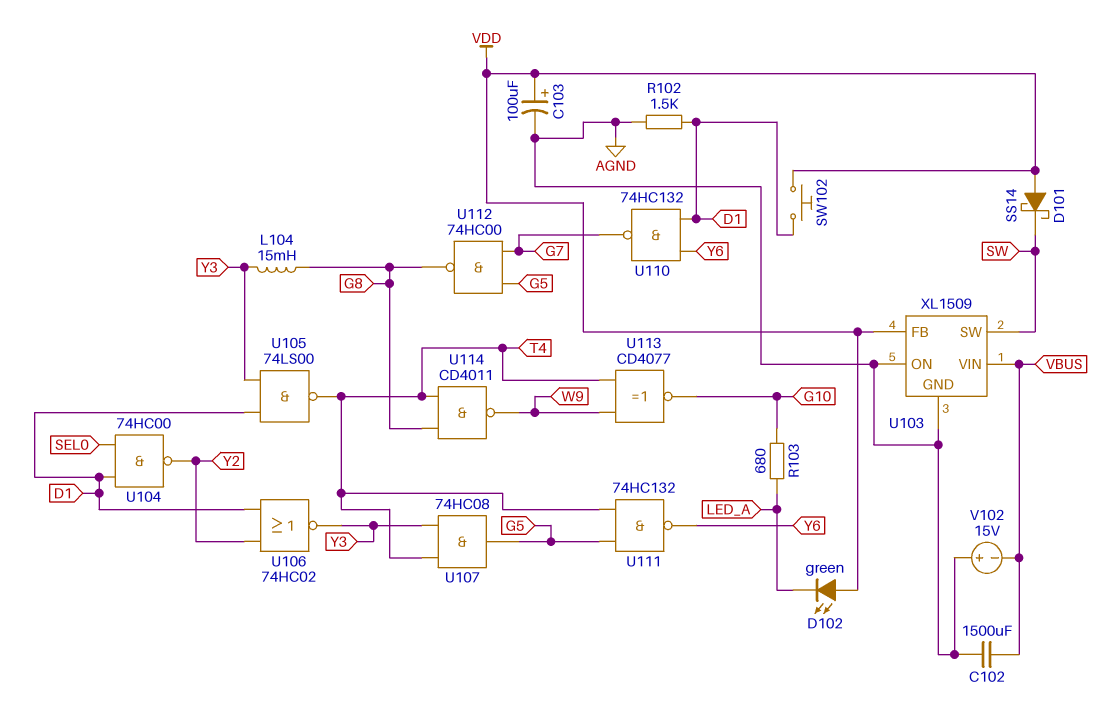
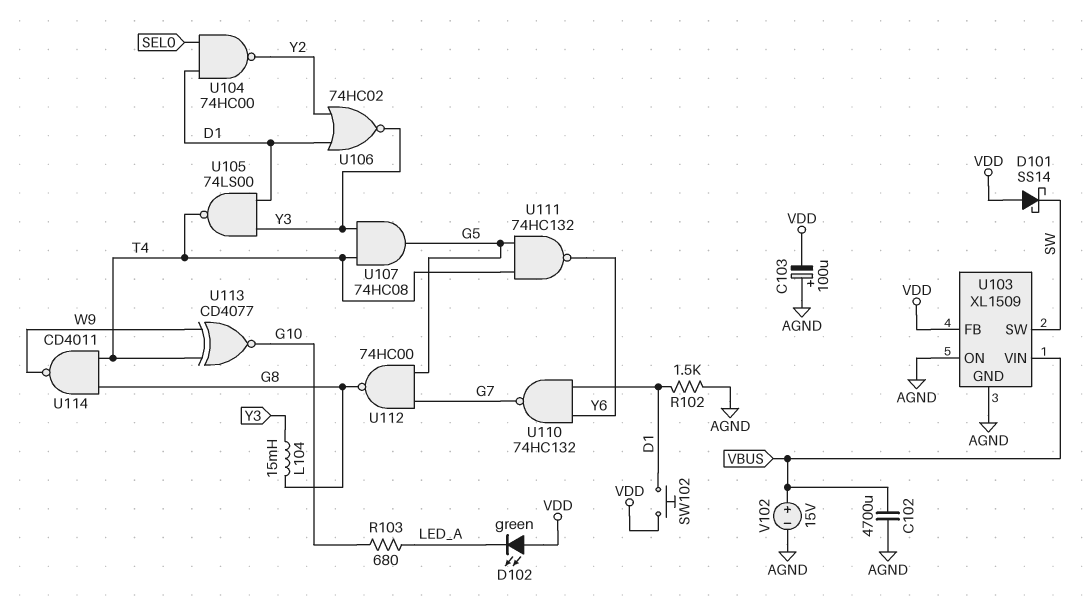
C102: 1500uF (AGND, VBUS) -> 4700uF (AGND, VBUS)
C103: 100uF (plus VDD, minus AGND) -> 100uF (plus AGND, minus VDD)
V102: 15V (plus AGND, minus VBUS) -> 15V (plus VBUS, minus AGND)

